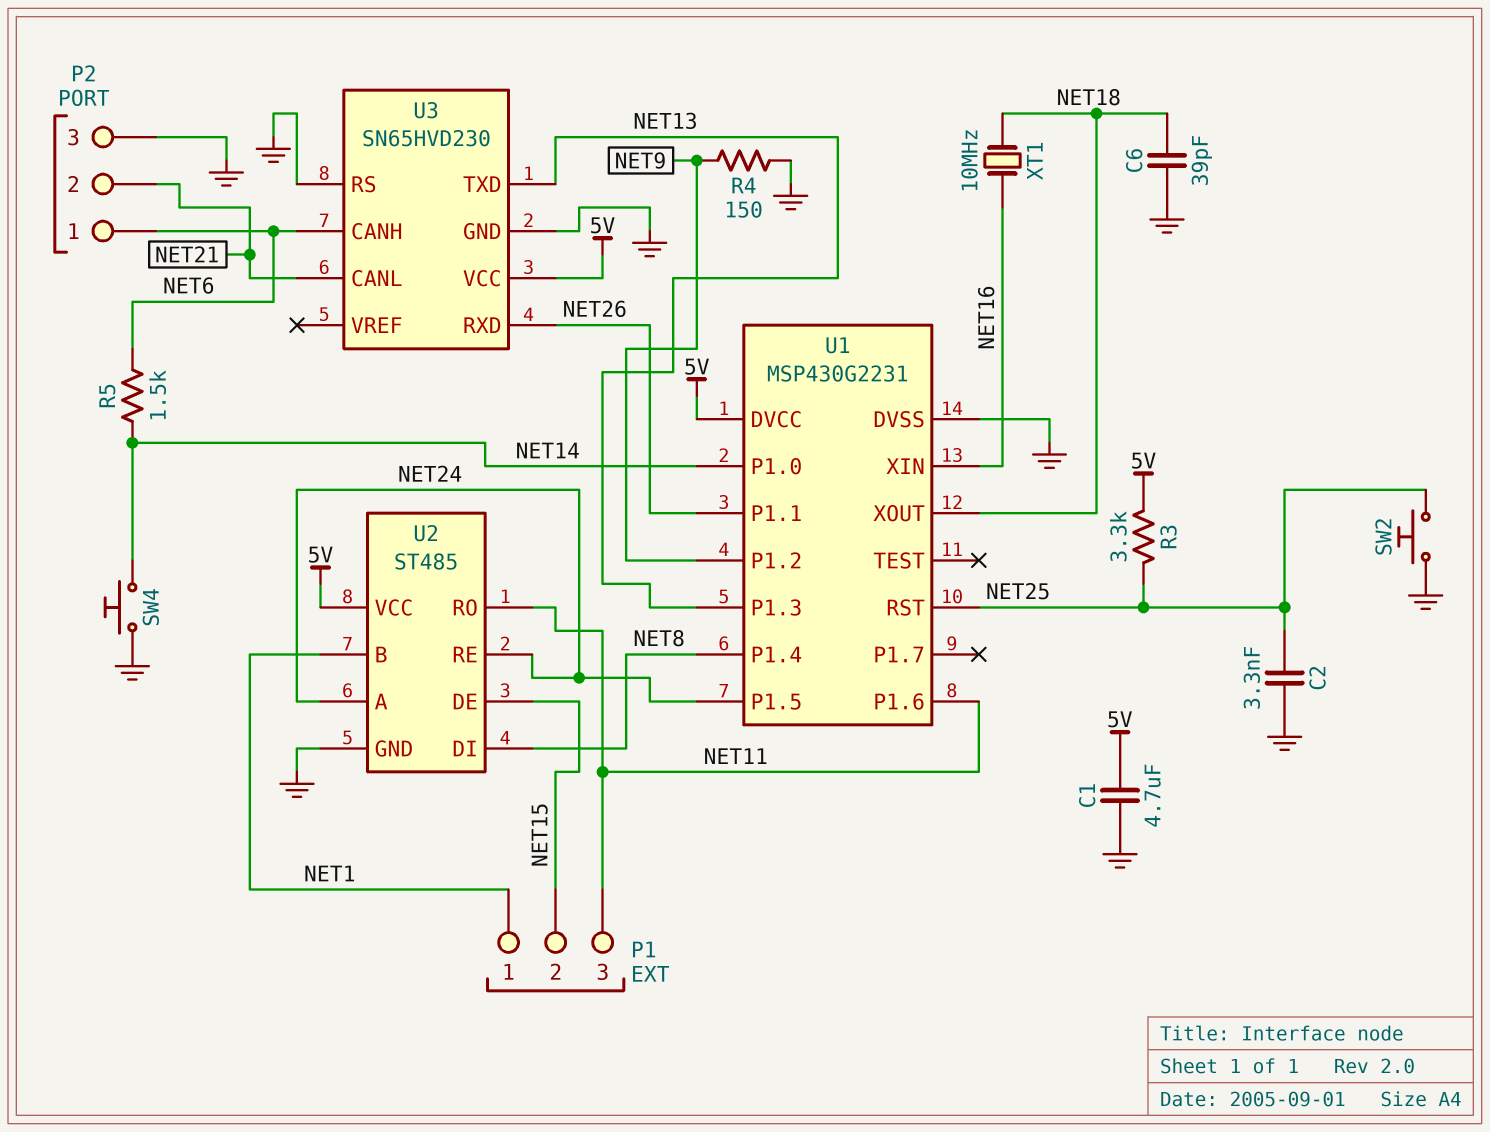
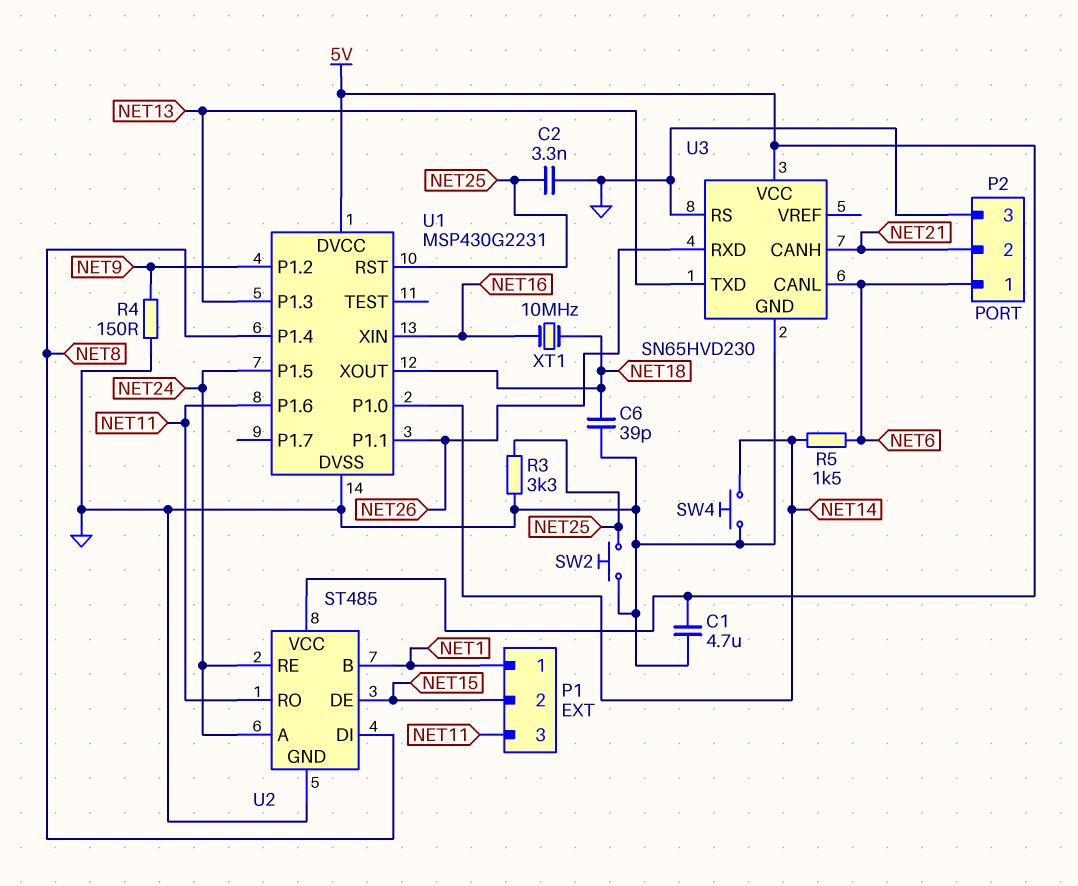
R3: 3.3k (5V, NET25) -> 3.3k (GND, NET25)
U3 pin CANH: NET6 -> NET21
U3 pin CANL: NET21 -> NET6

